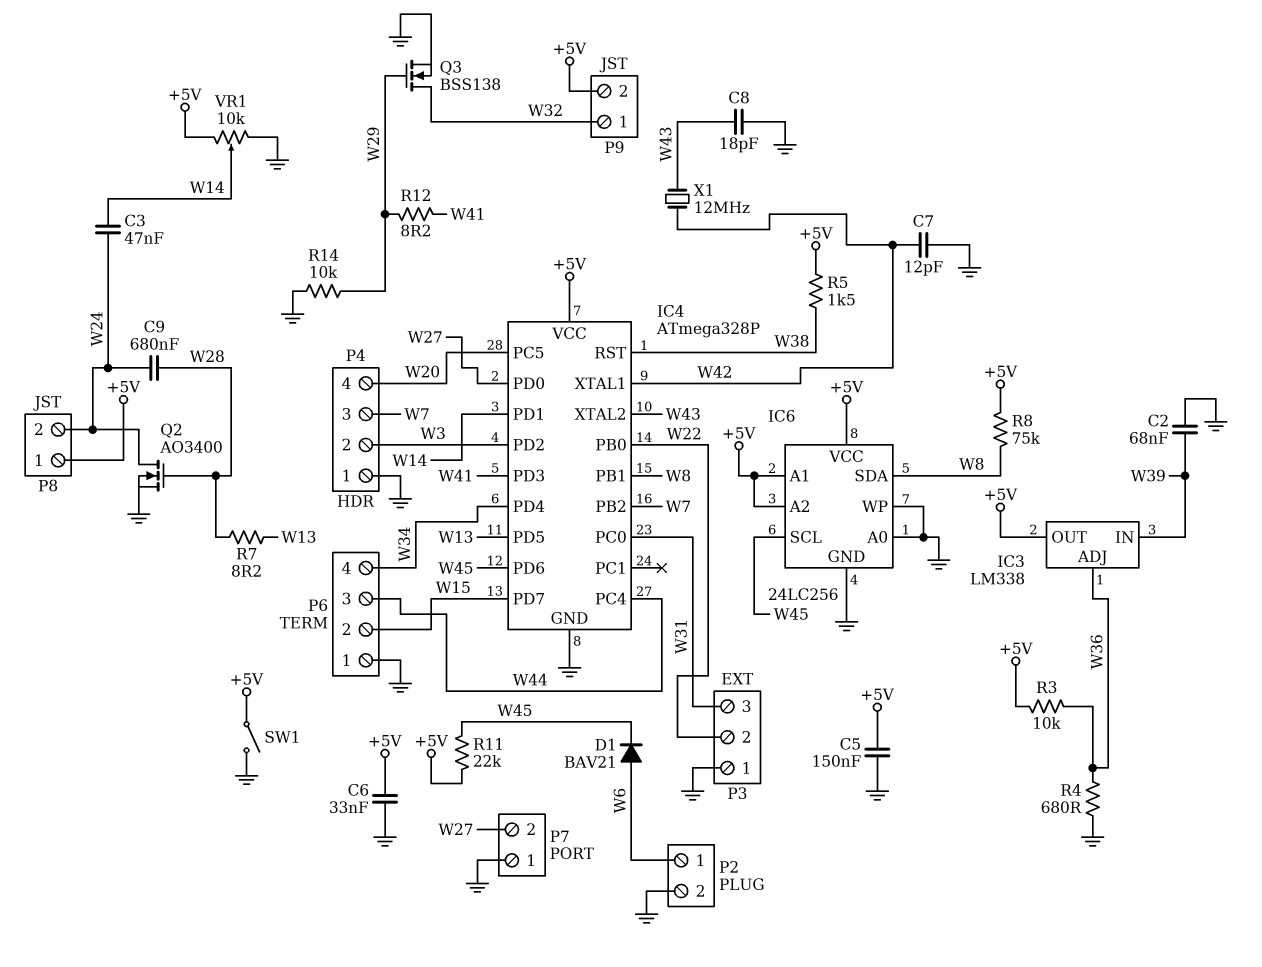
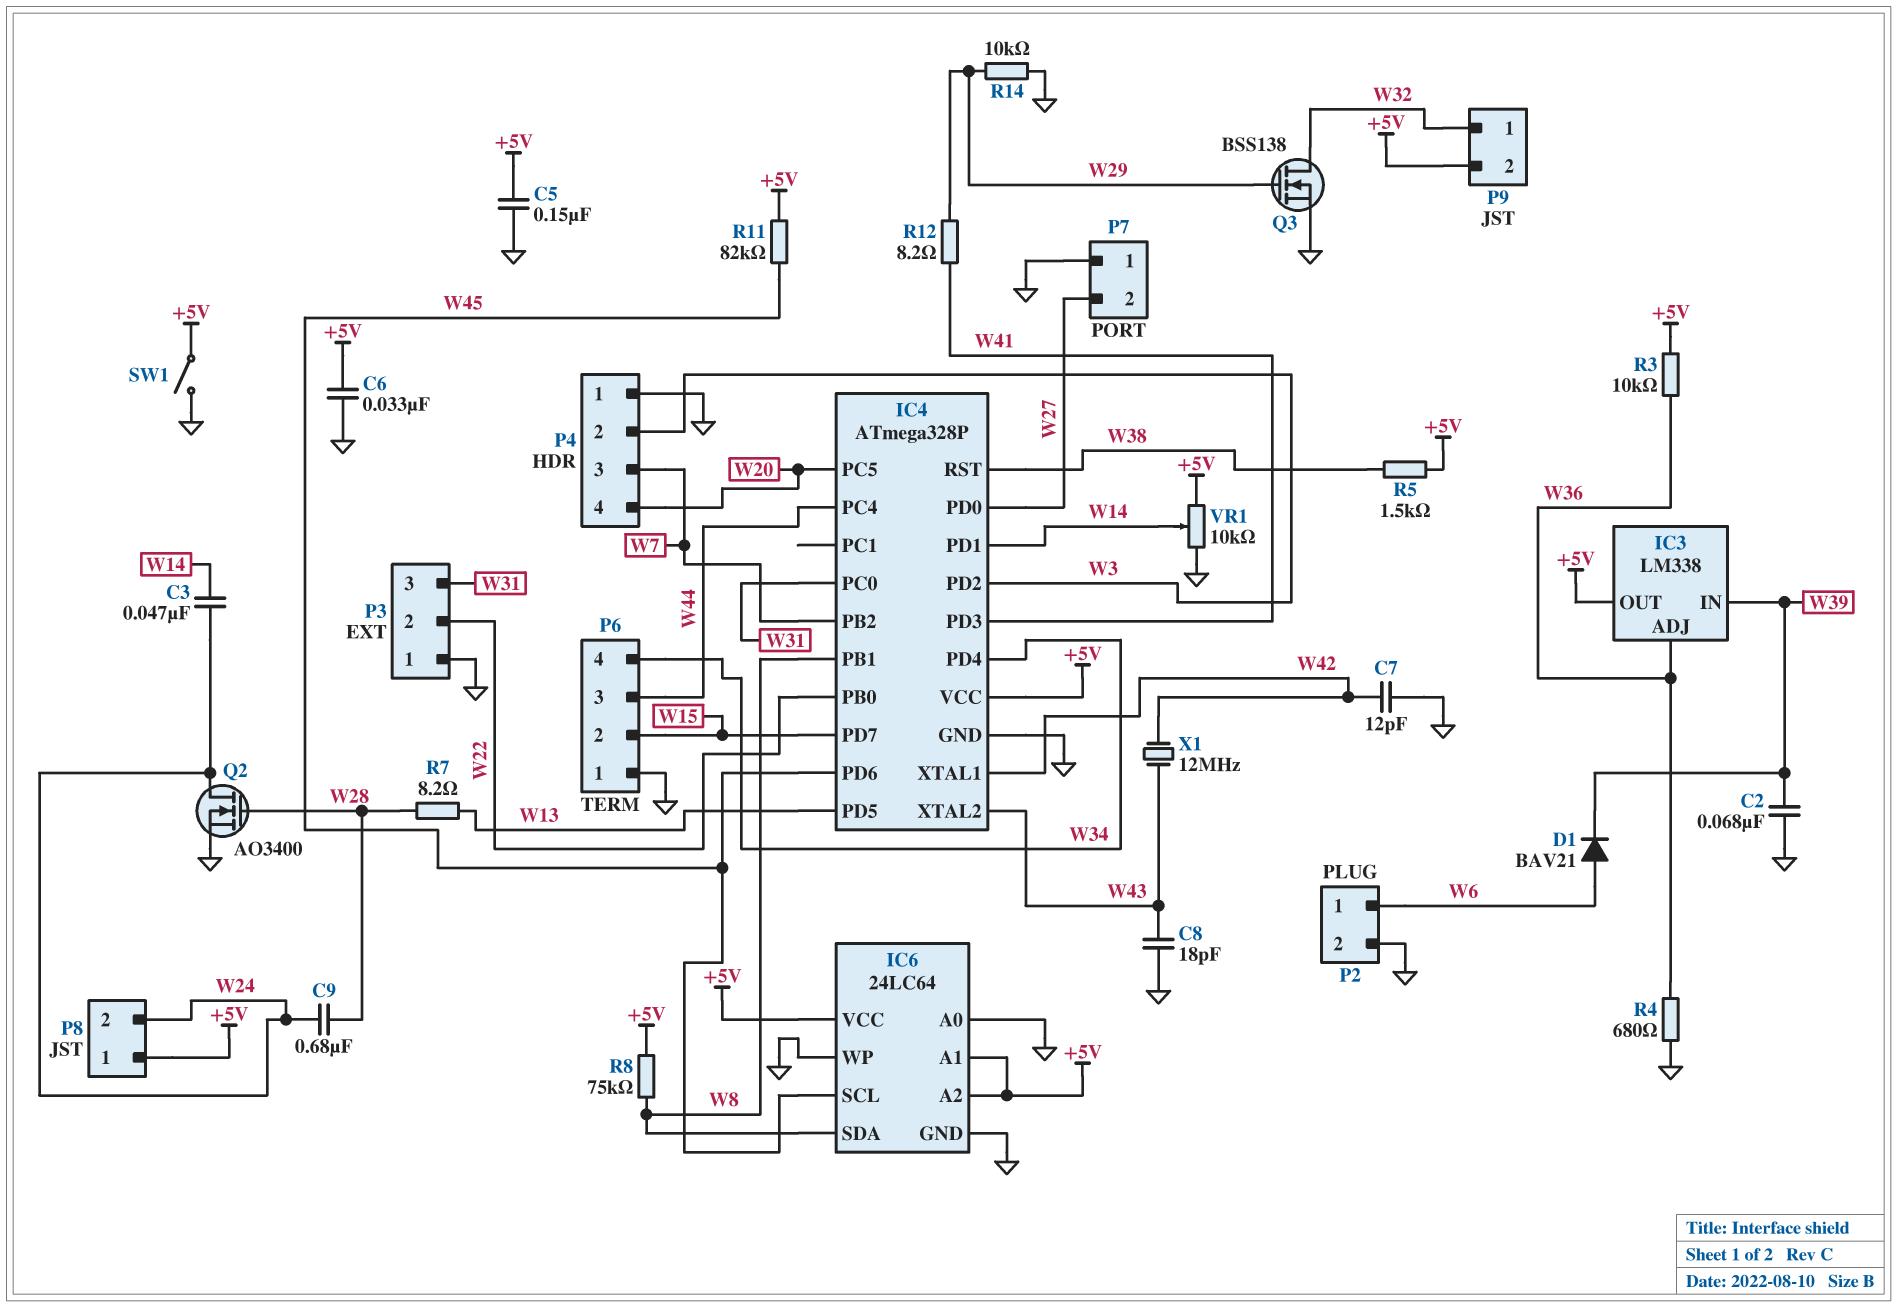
D1: diode BAV21 (A W6, K W45) -> diode BAV21 (A W6, K W39)
IC6: 24LC256 -> 24LC64
R11: 22k (+5V, W45) -> 82k (+5V, W45)

